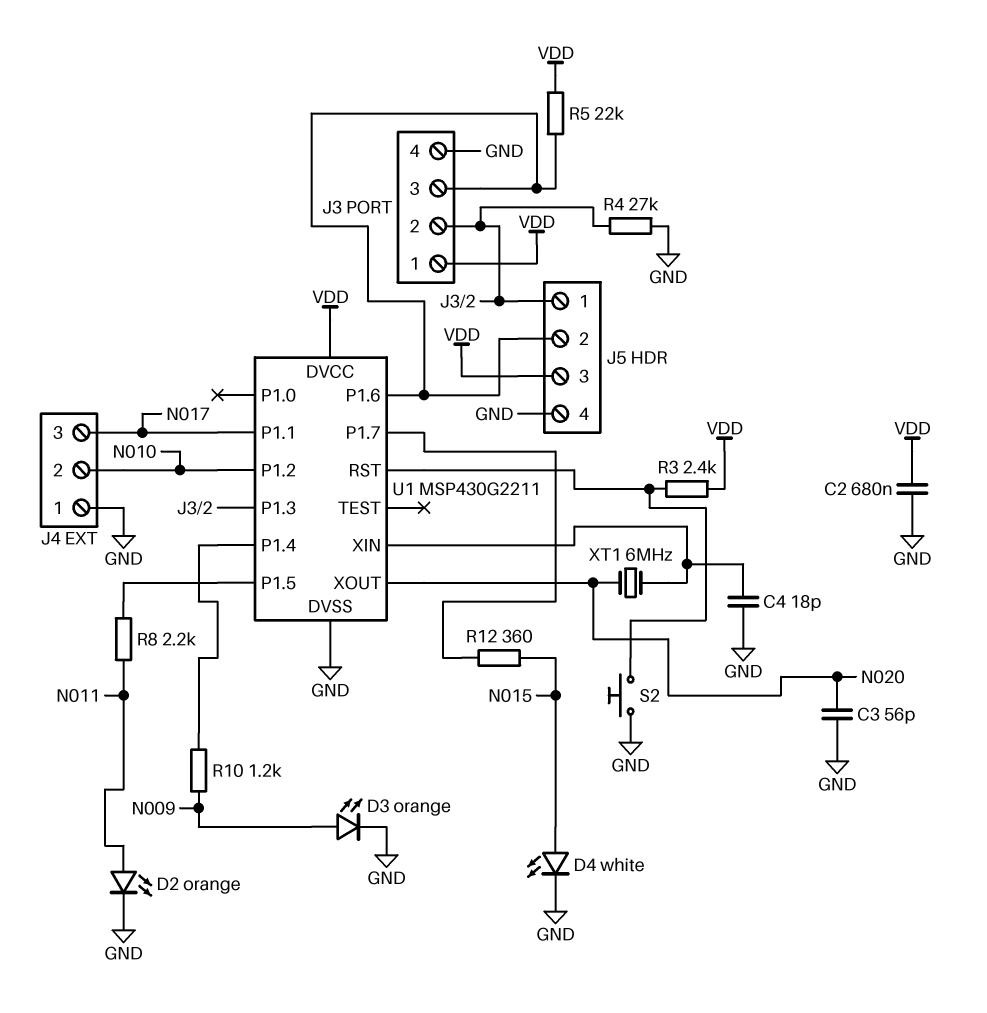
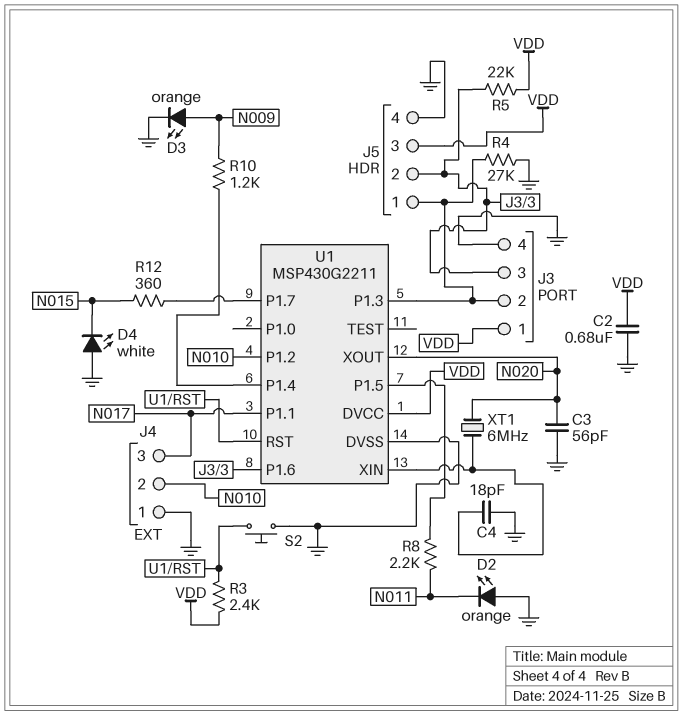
D2: LED orange (A N011, K GND) -> LED orange (A GND, K N011)
D4: LED white (A N015, K GND) -> LED white (A GND, K N015)

